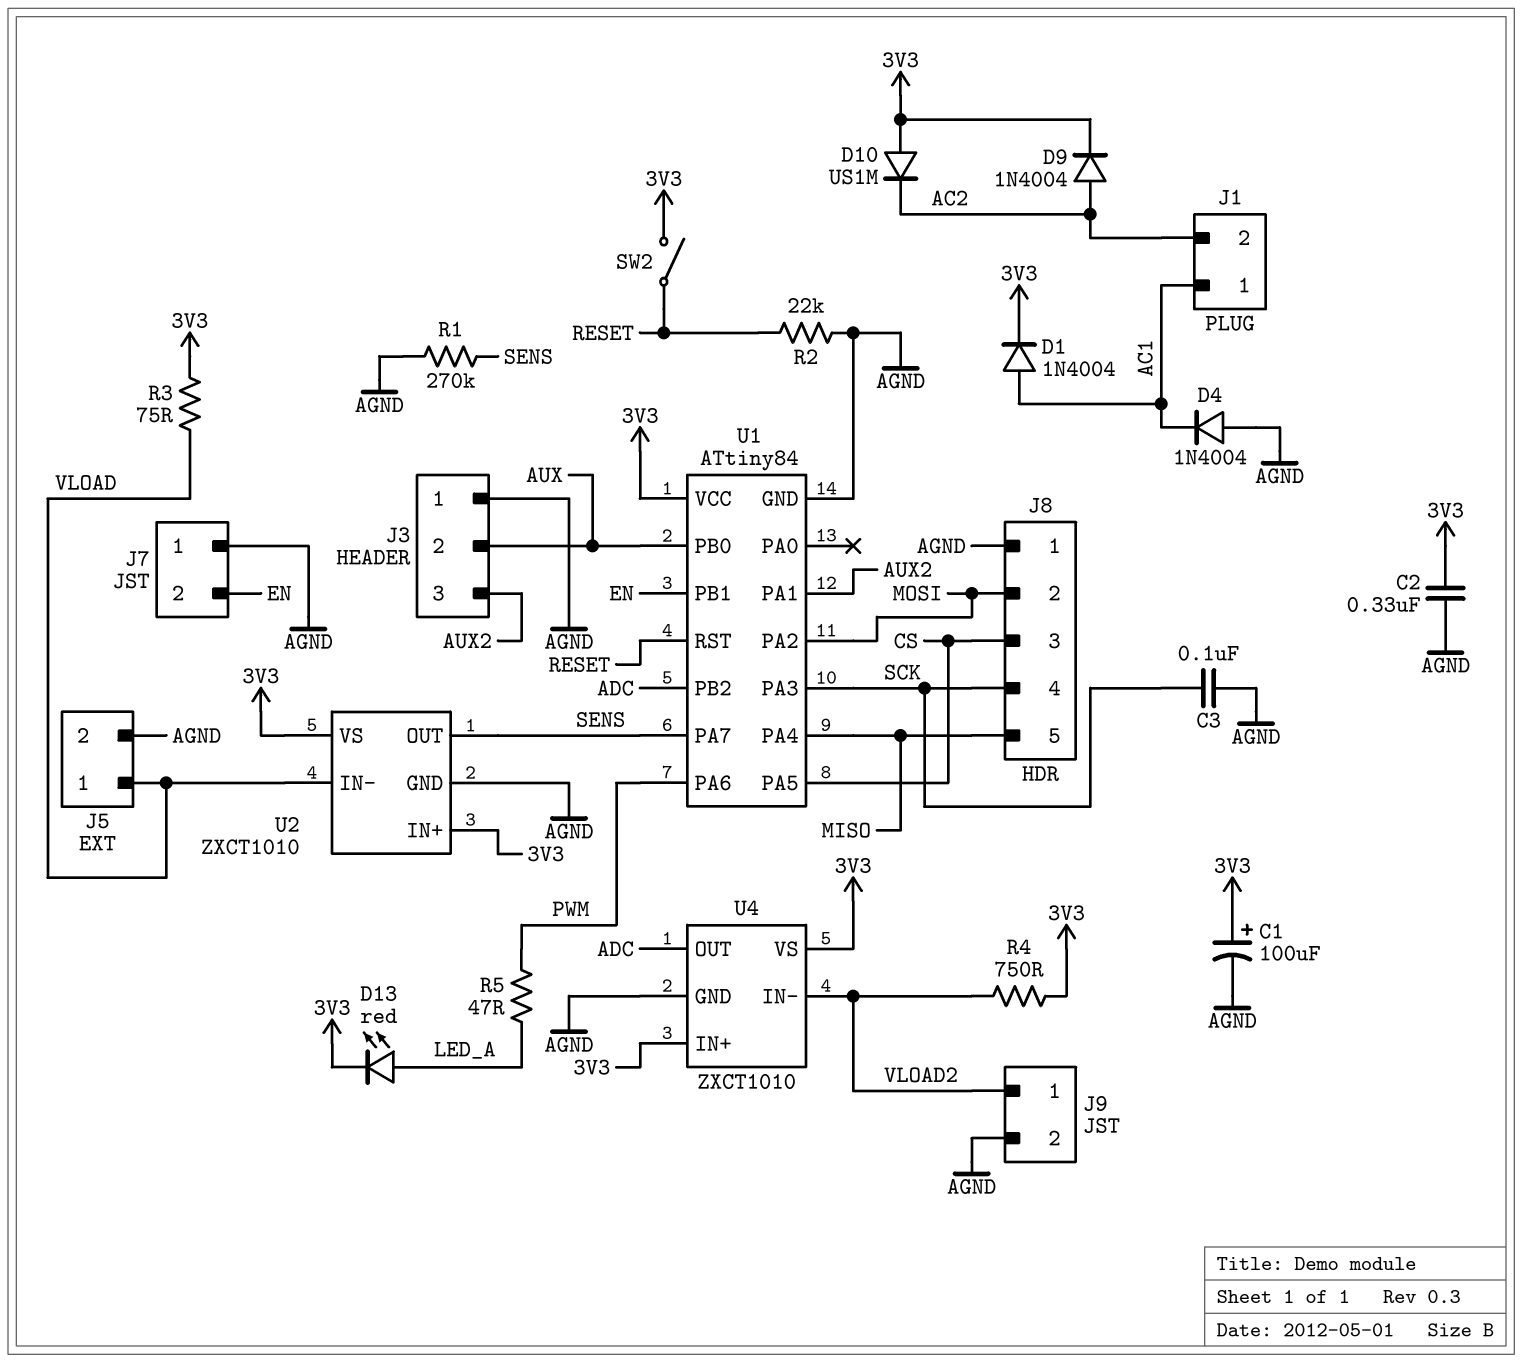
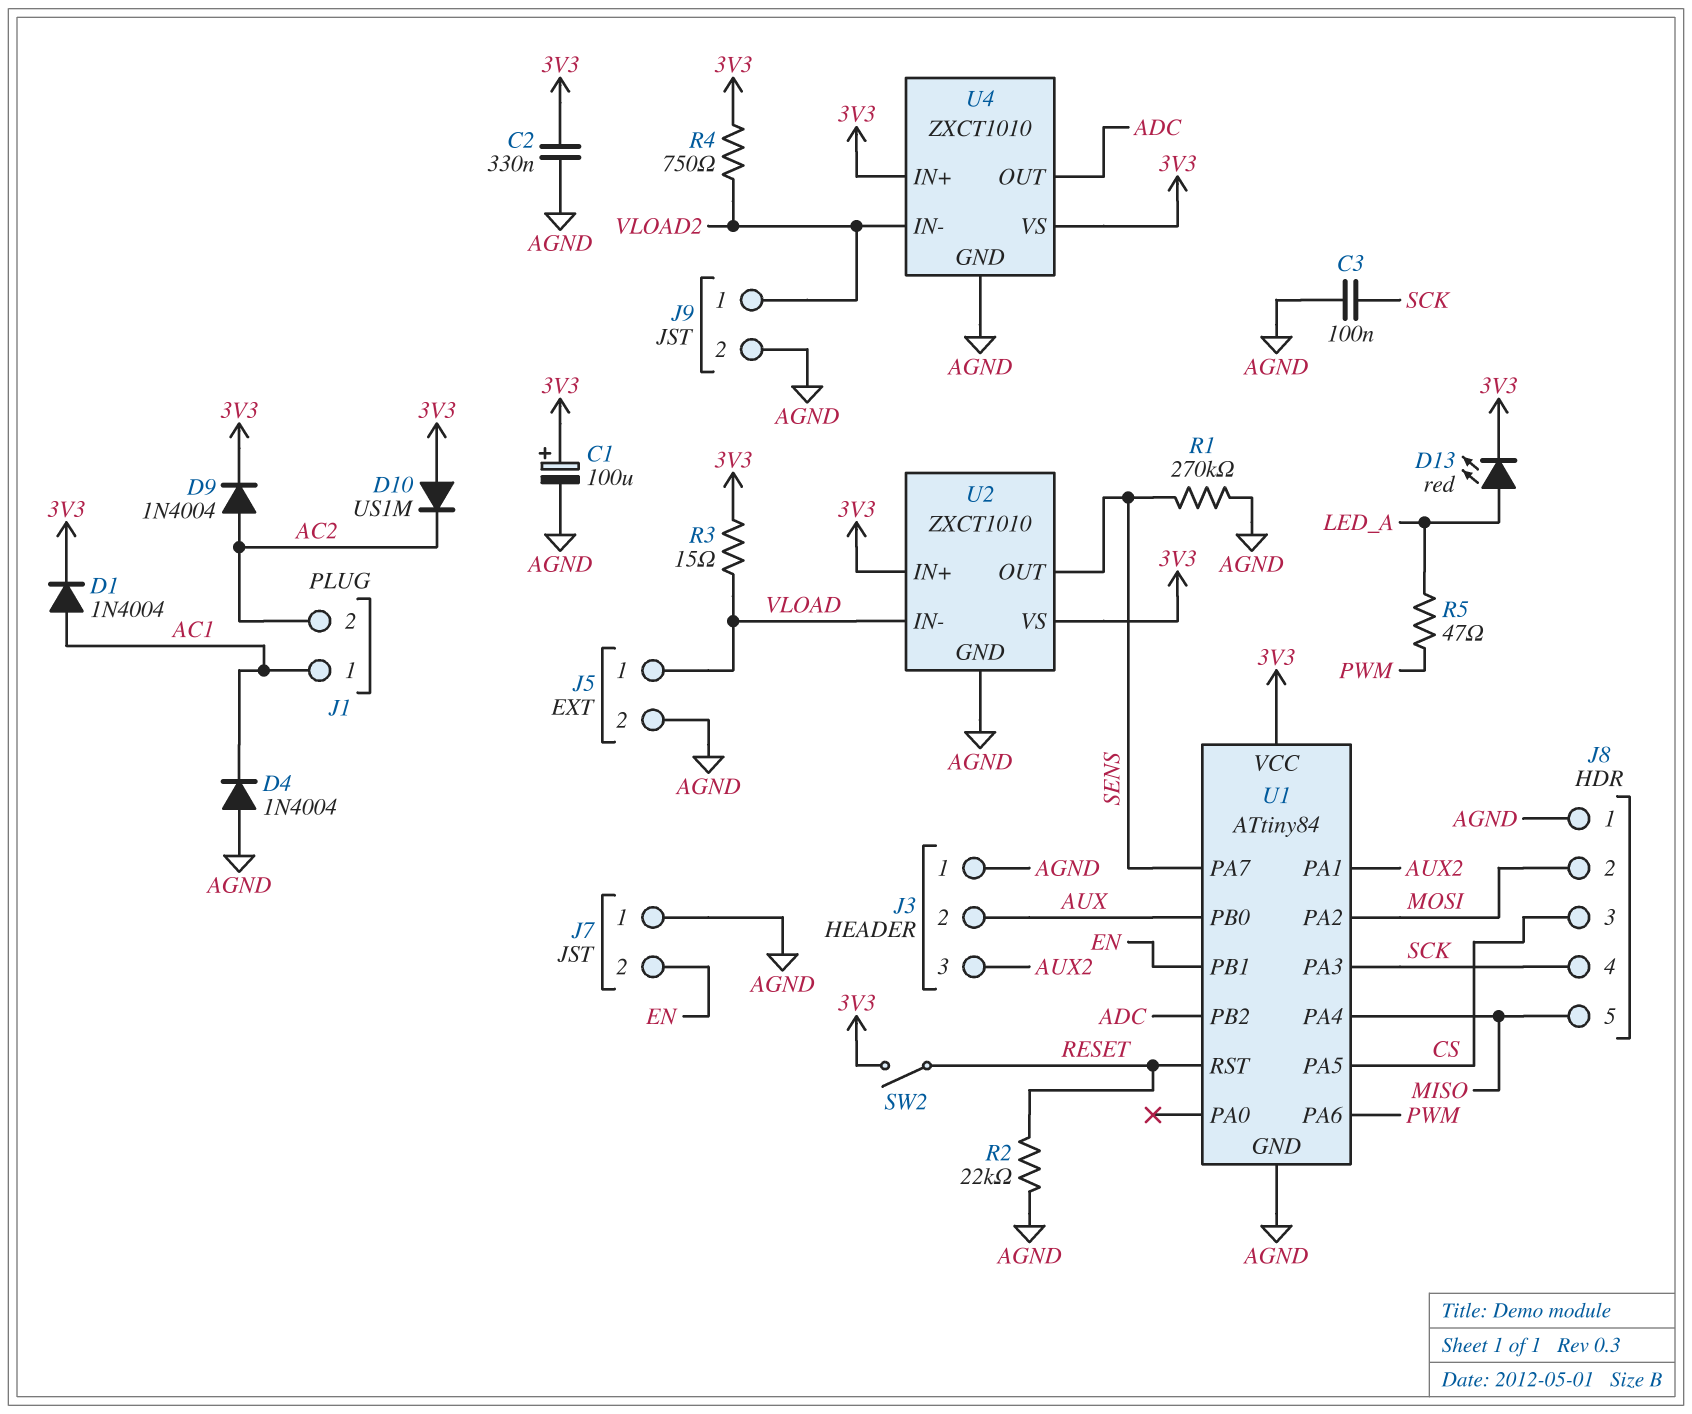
R3: 75 (3V3, VLOAD) -> 15 (3V3, VLOAD)

